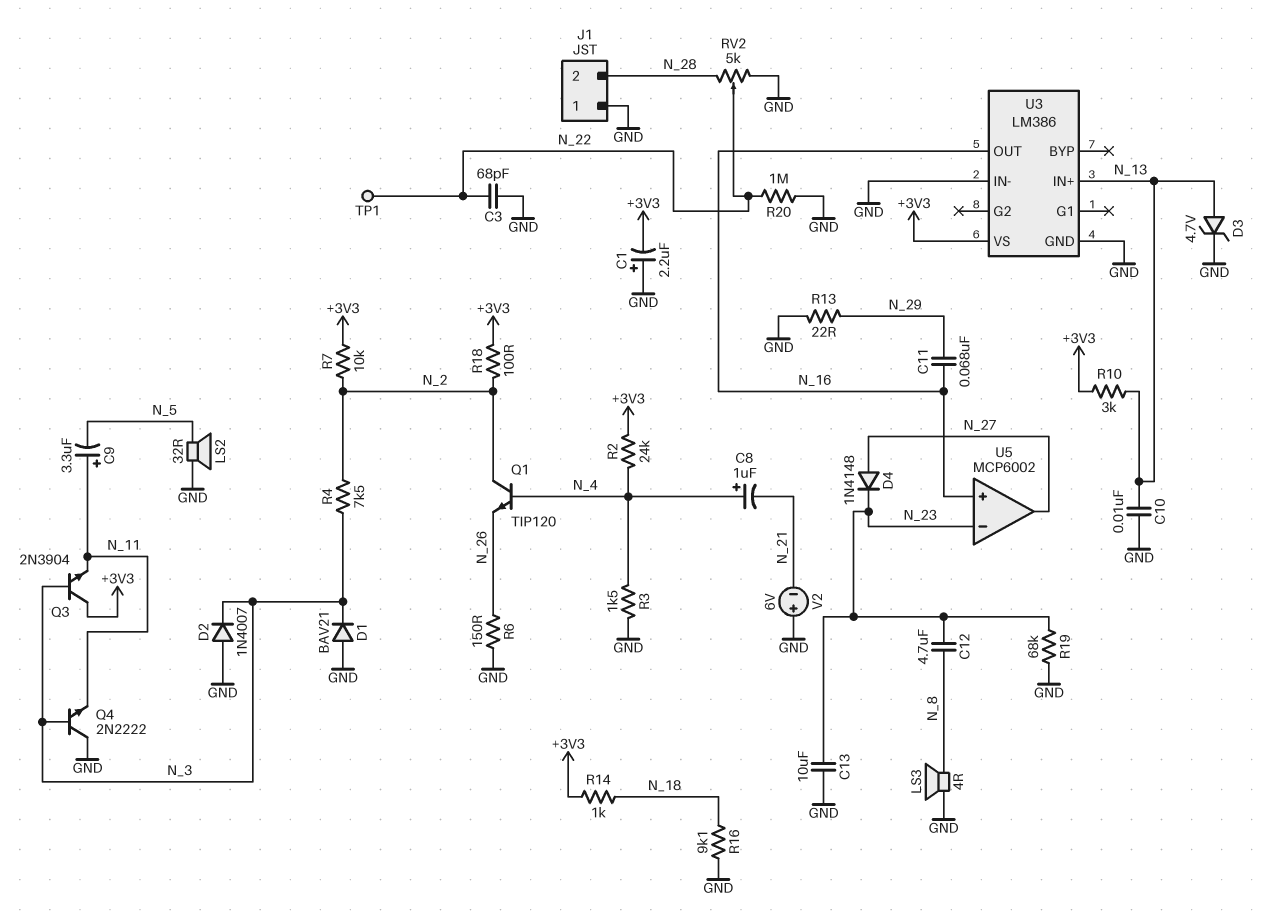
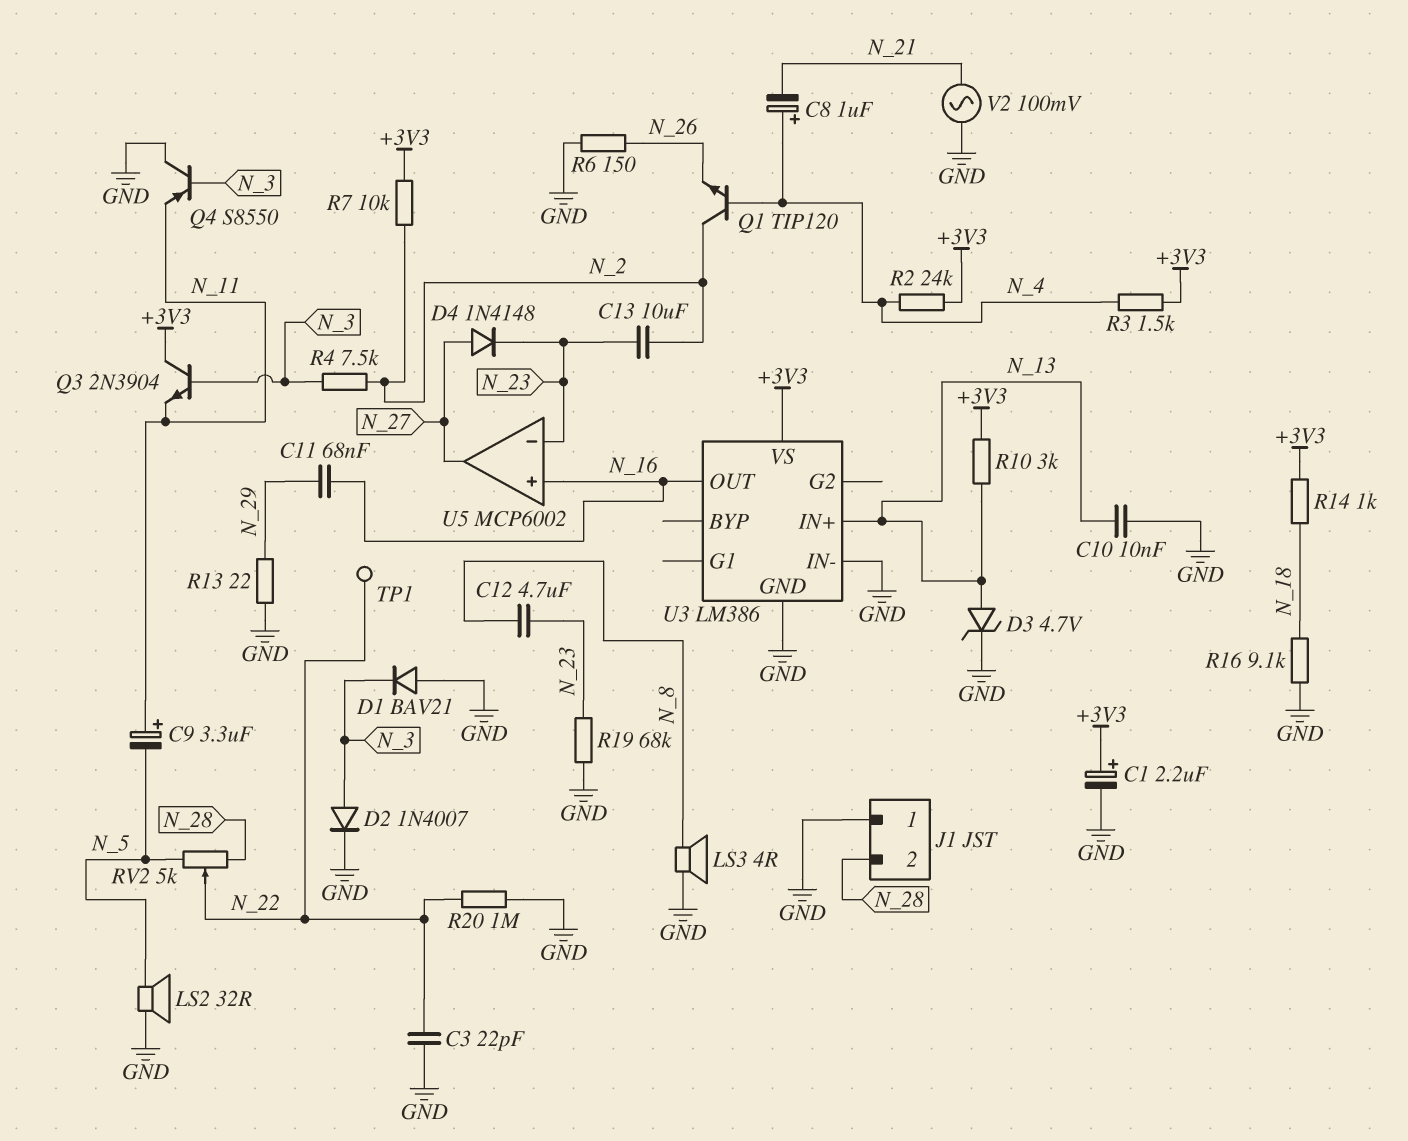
C1: 2.2uF (plus GND, minus +3V3) -> 2.2uF (plus +3V3, minus GND)
C3: 68pF (GND, N_22) -> 22pF (GND, N_22)
C13: 10uF (GND, N_23) -> 10uF (N_2, N_23)
D2: diode 1N4007 (A GND, K N_3) -> diode 1N4007 (A N_3, K GND)
Q4: NPN 2N2222 (B N_3, C GND, E N_11) -> PNP S8550 (B N_3, C GND, E N_11)
R3: 1.5k (GND, N_4) -> 1.5k (+3V3, N_4)
R18: 100 (+3V3, N_2) -> none
RV2: 5k (GND, N_28, wiper N_22) -> 5k (N_5, N_28, wiper N_22)
V2: 6V (plus GND, minus N_21) -> AC 100mV (GND, N_21)

